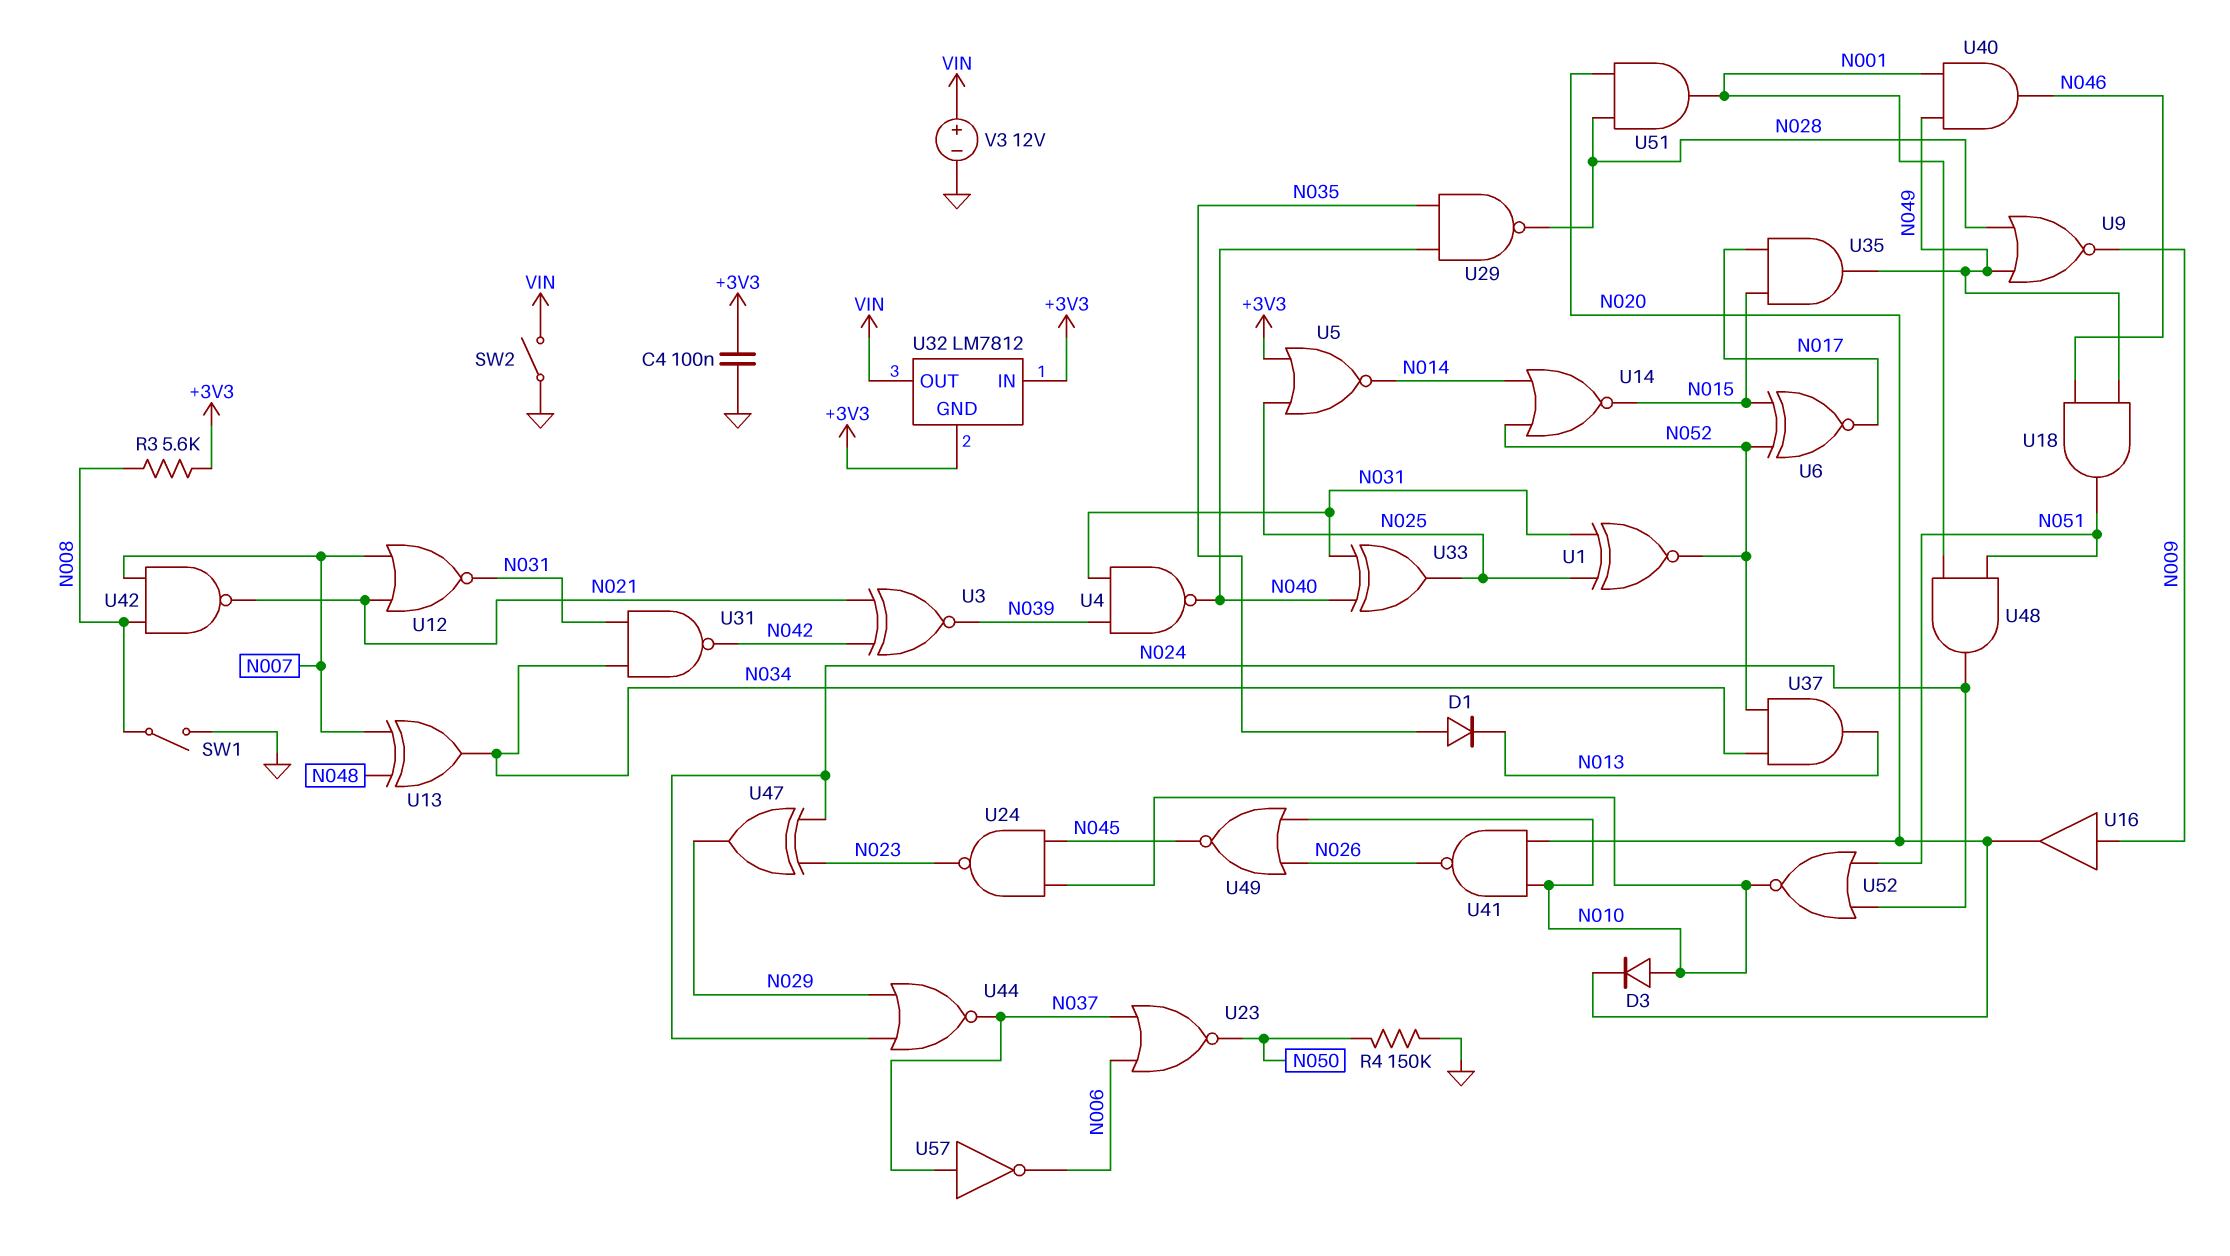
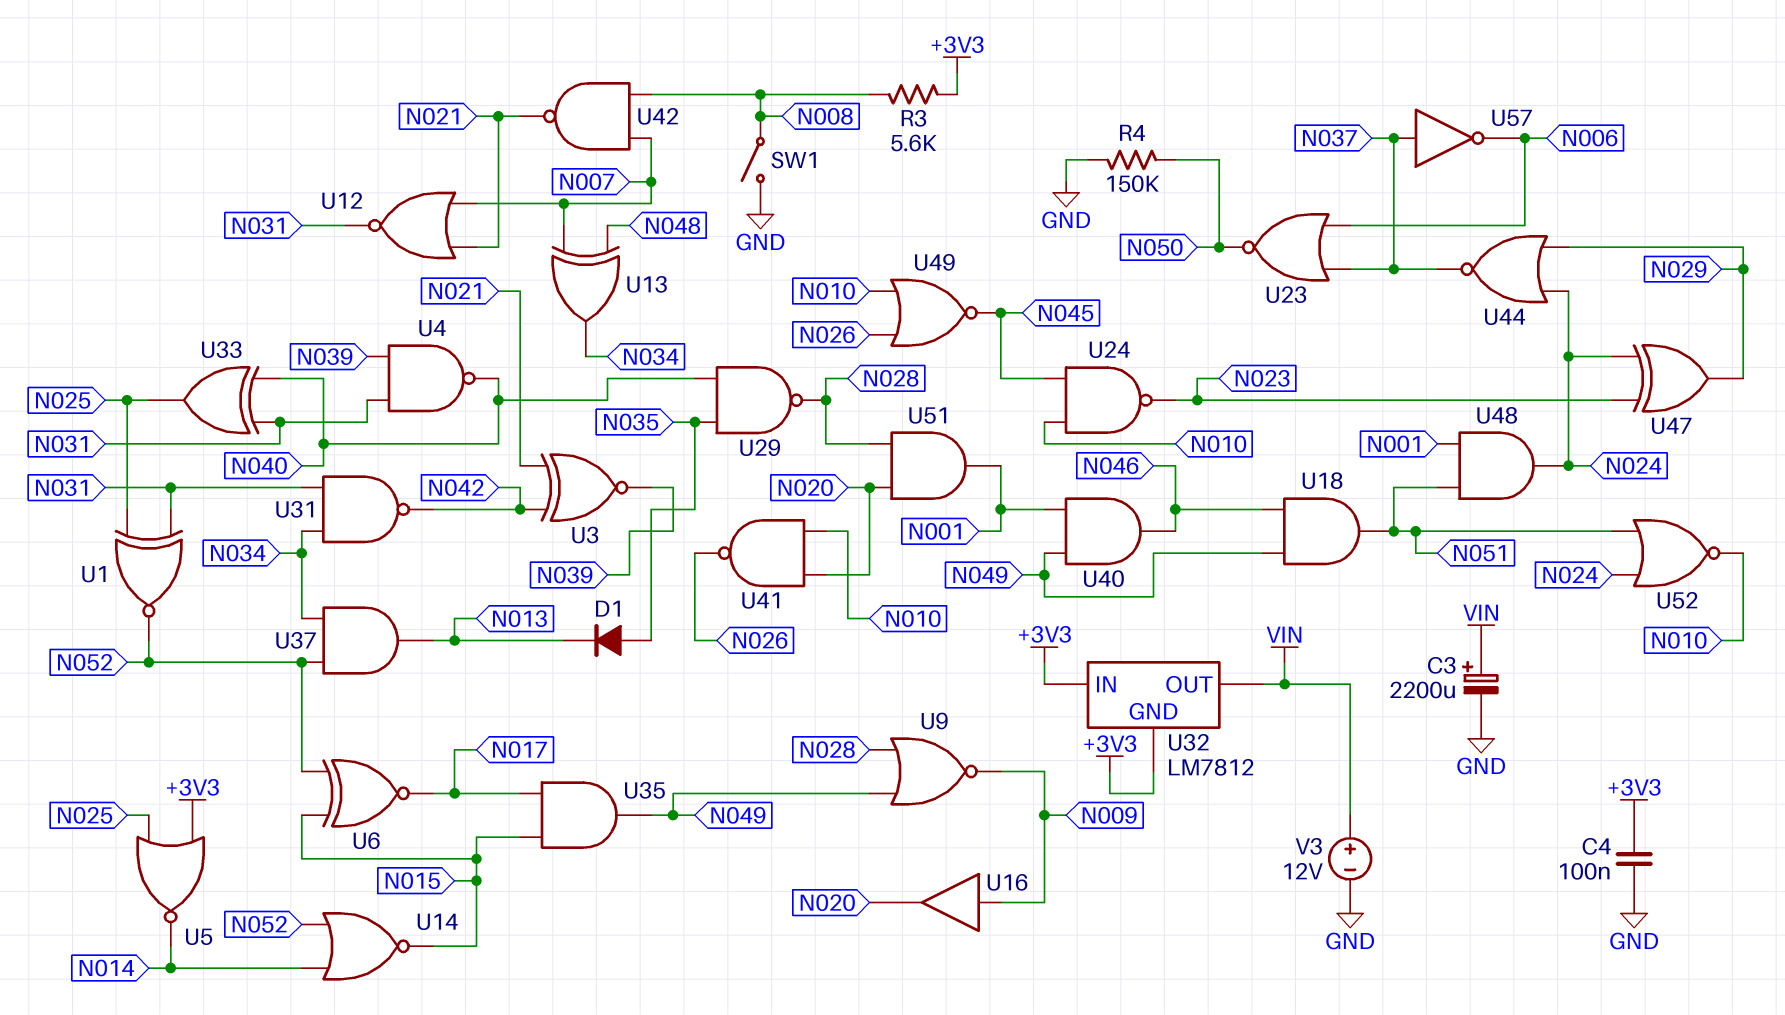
C3: none -> 2200uF (plus VIN, minus GND)
D3: diode (A N010, K N020) -> none
SW2: switch (GND, VIN) -> none

